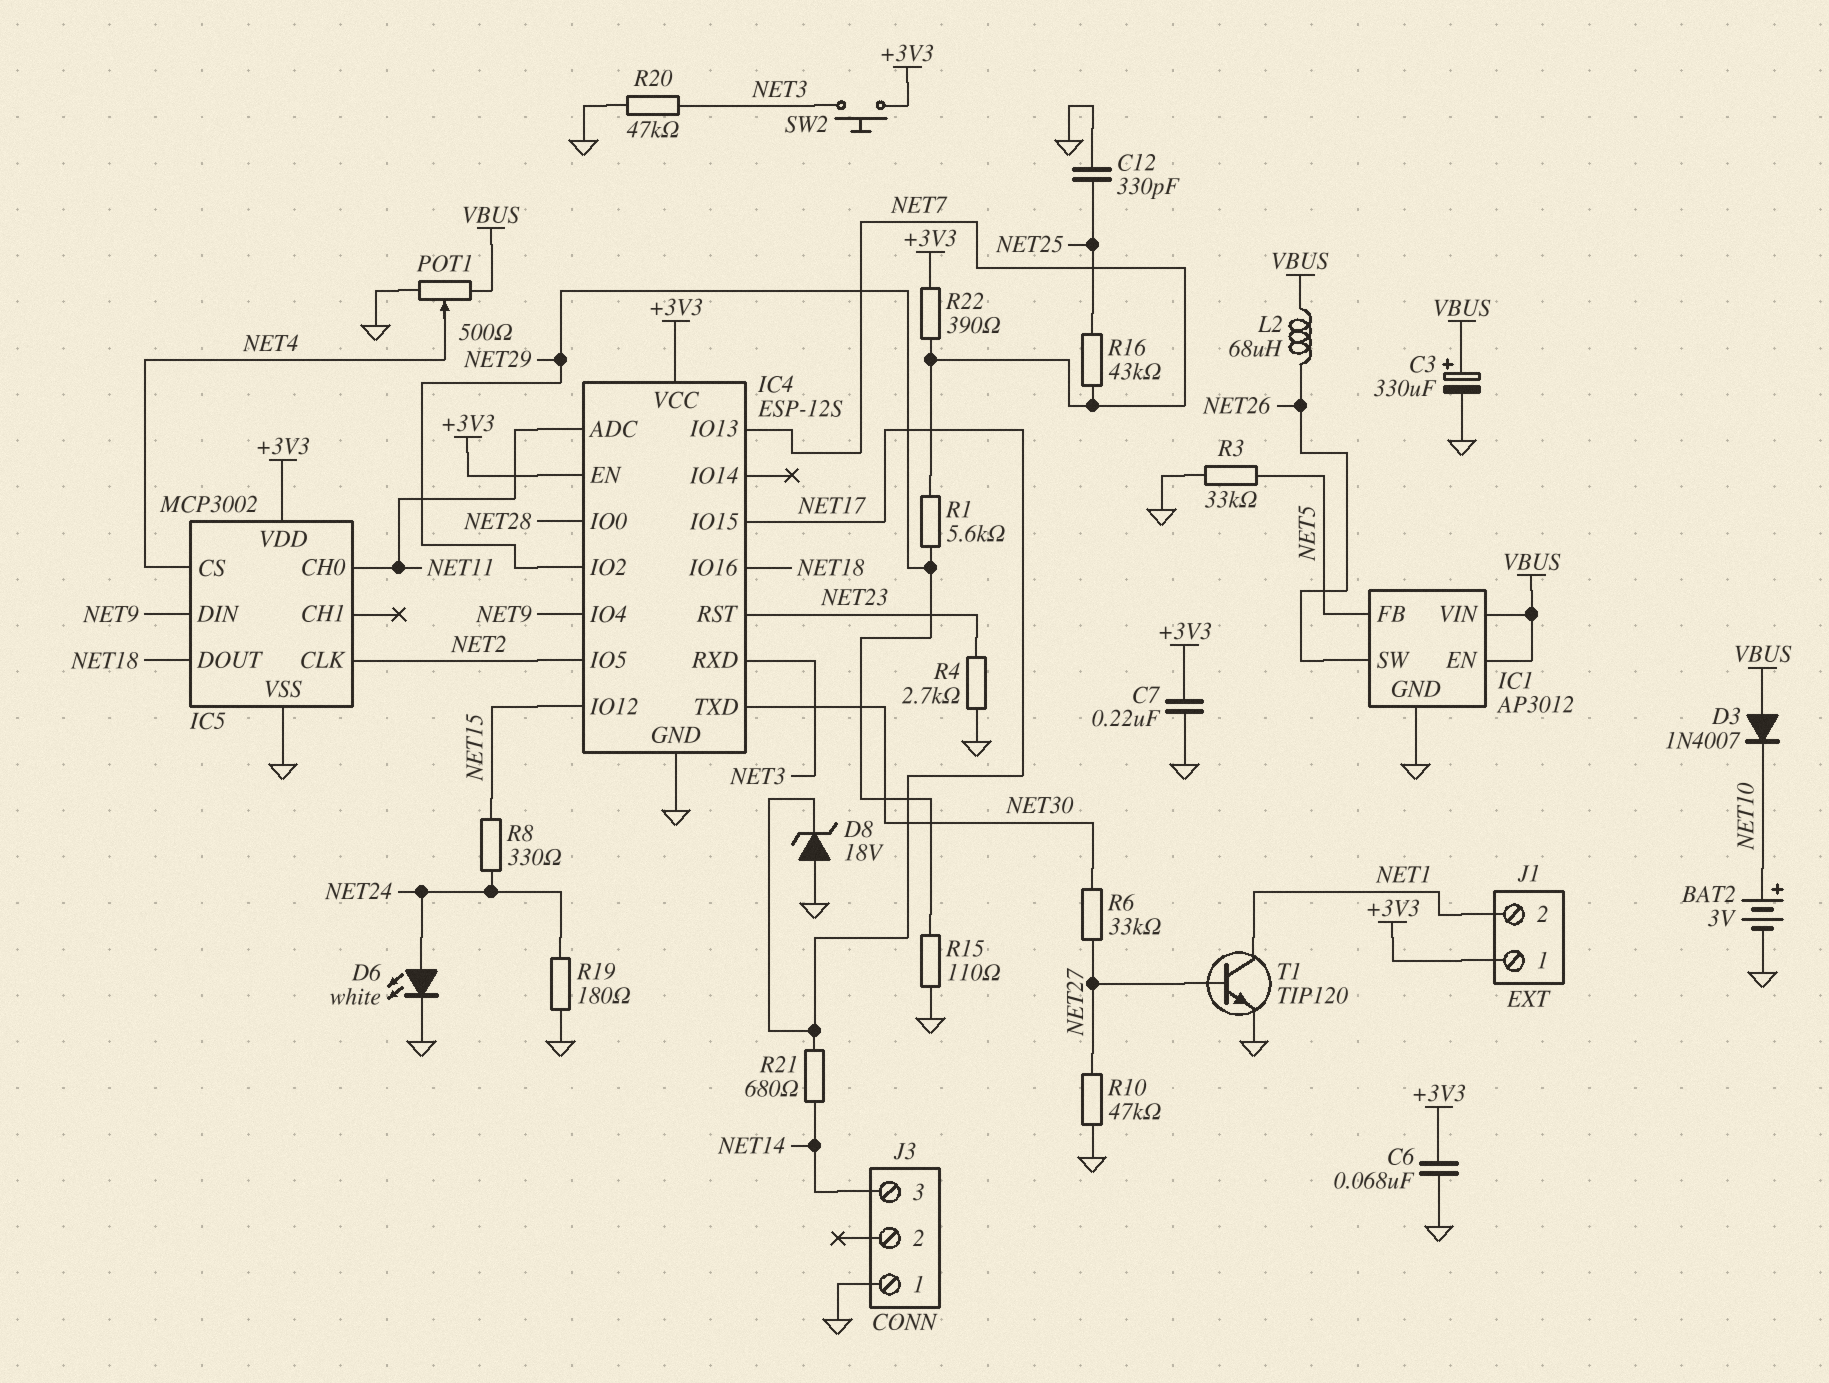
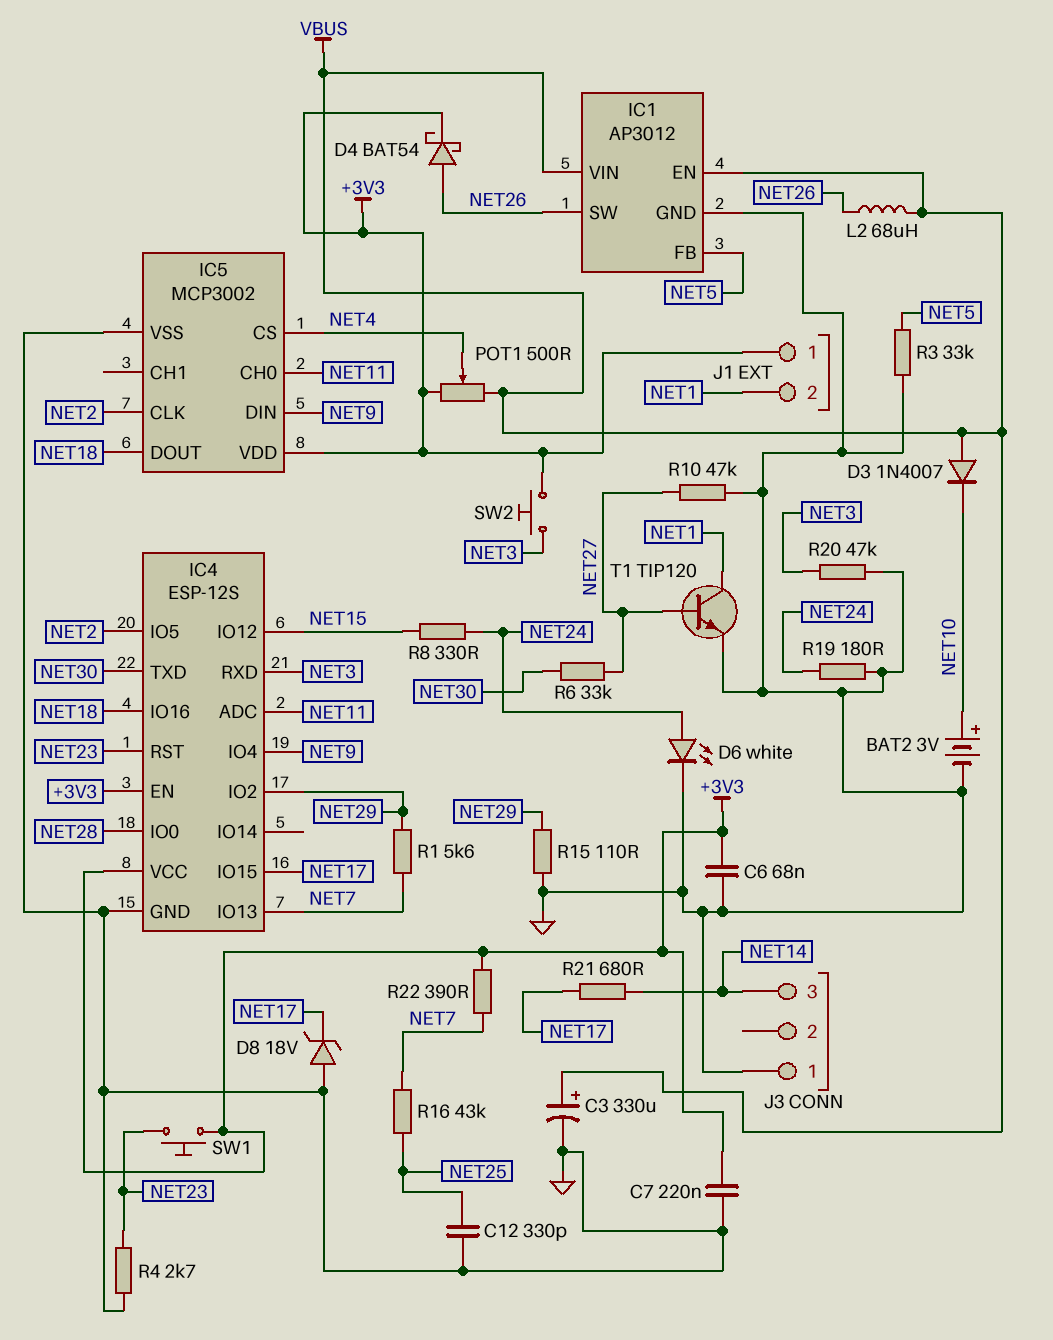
D4: none -> schottky BAT54 (A NET26, K +3V3)
POT1: 500 (GND, VBUS, wiper NET4) -> 500 (+3V3, VBUS, wiper NET4)
SW1: none -> button (+3V3, NET23)

